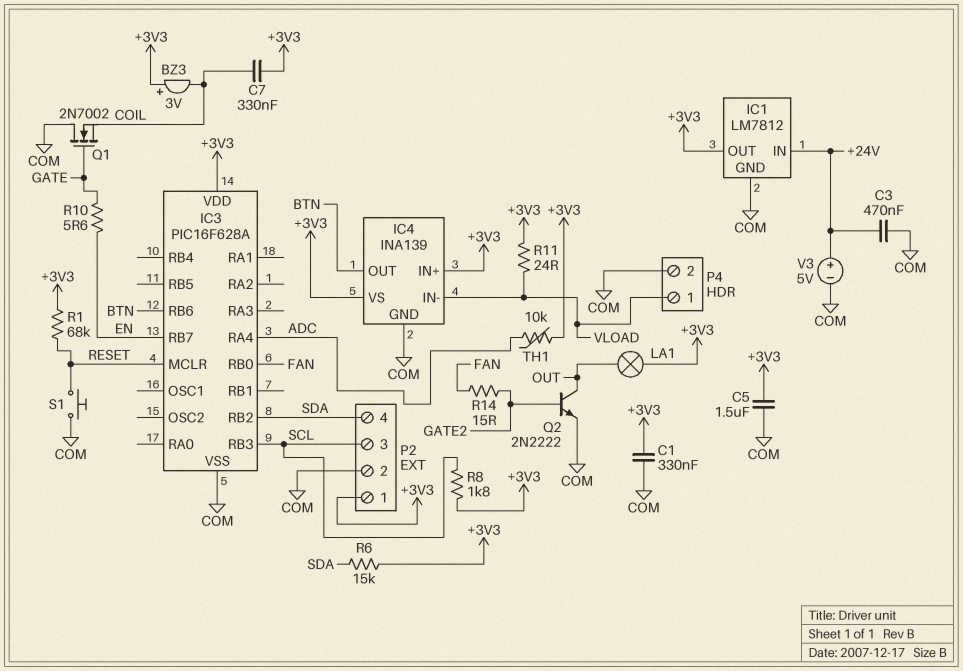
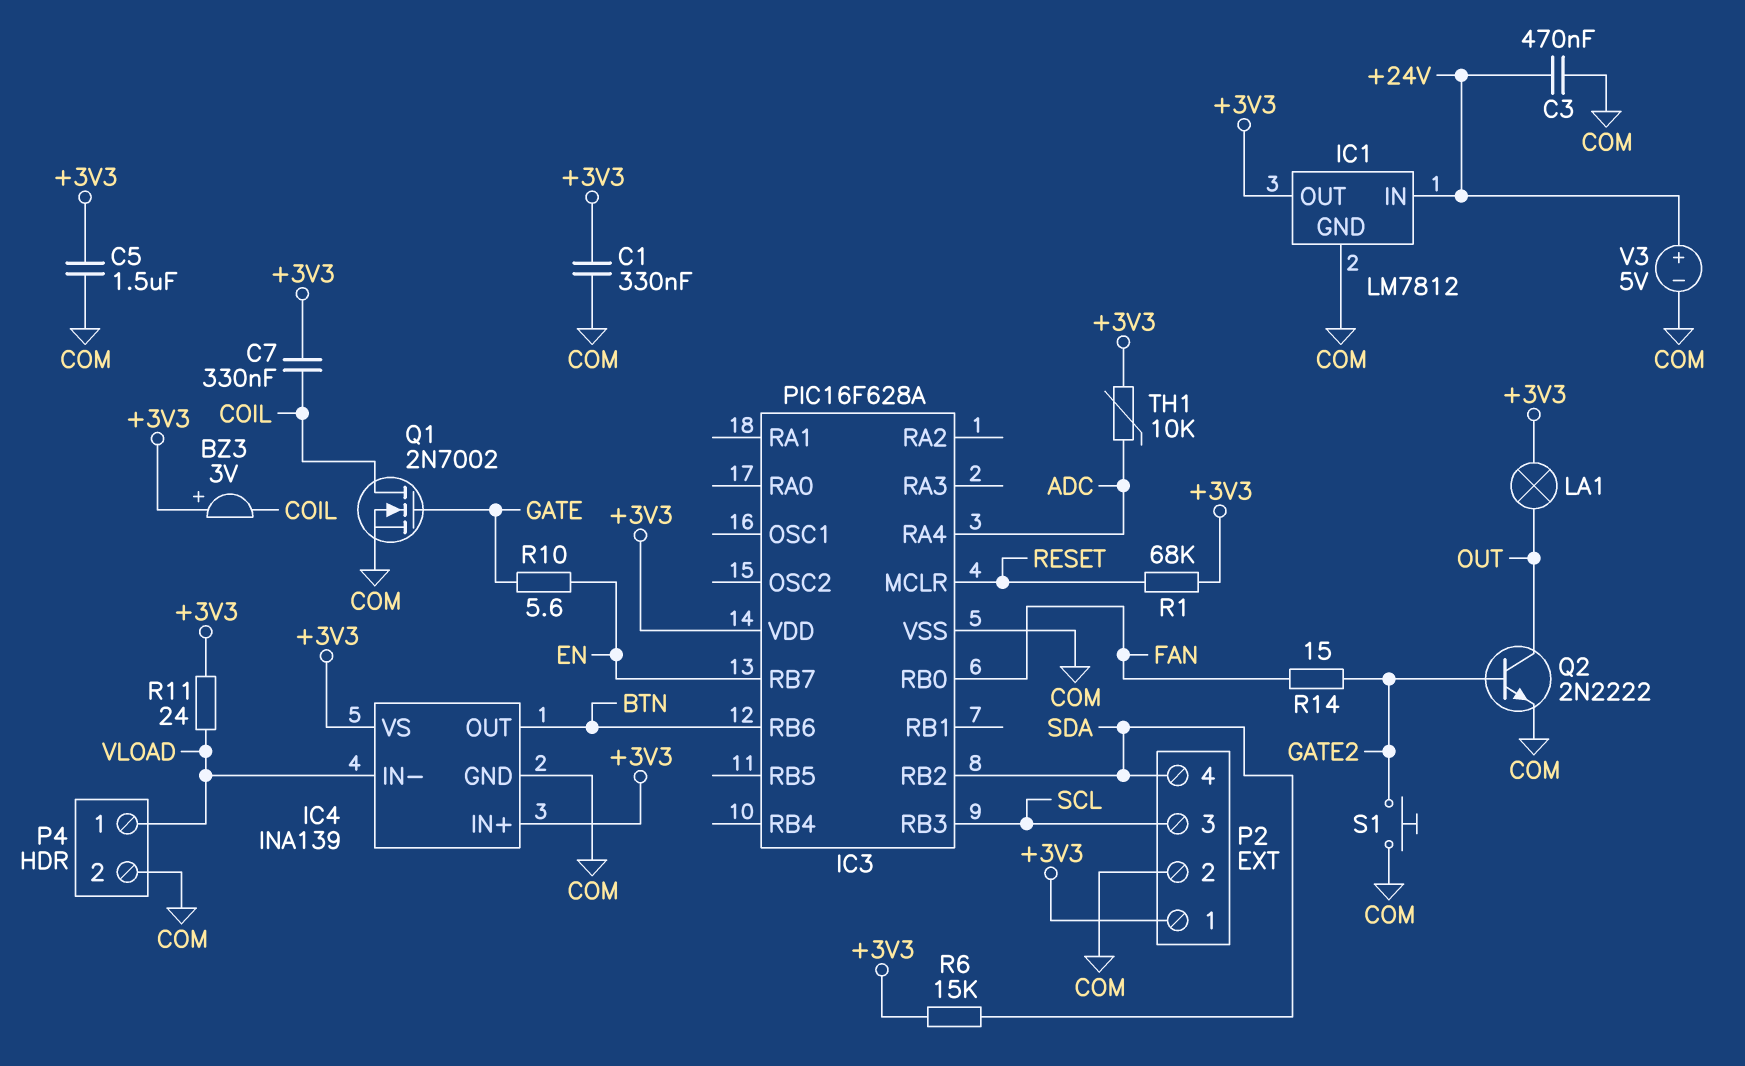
Q1: NMOS 2N7002 (G GATE, D COM, S COIL) -> NMOS 2N7002 (G GATE, D COIL, S COM)
R8: 1.8k (+3V3, SCL) -> none
S1: button (COM, RESET) -> button (COM, GATE2)

